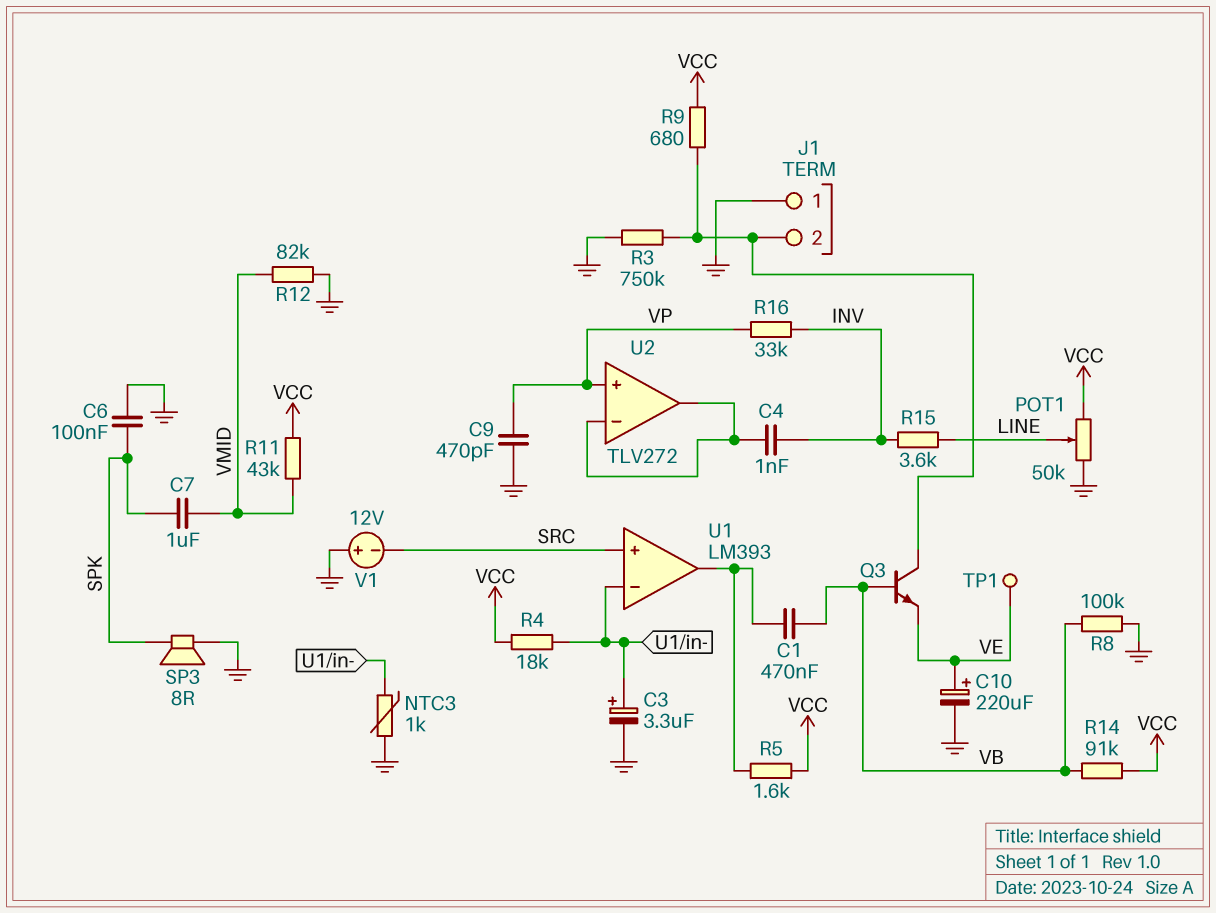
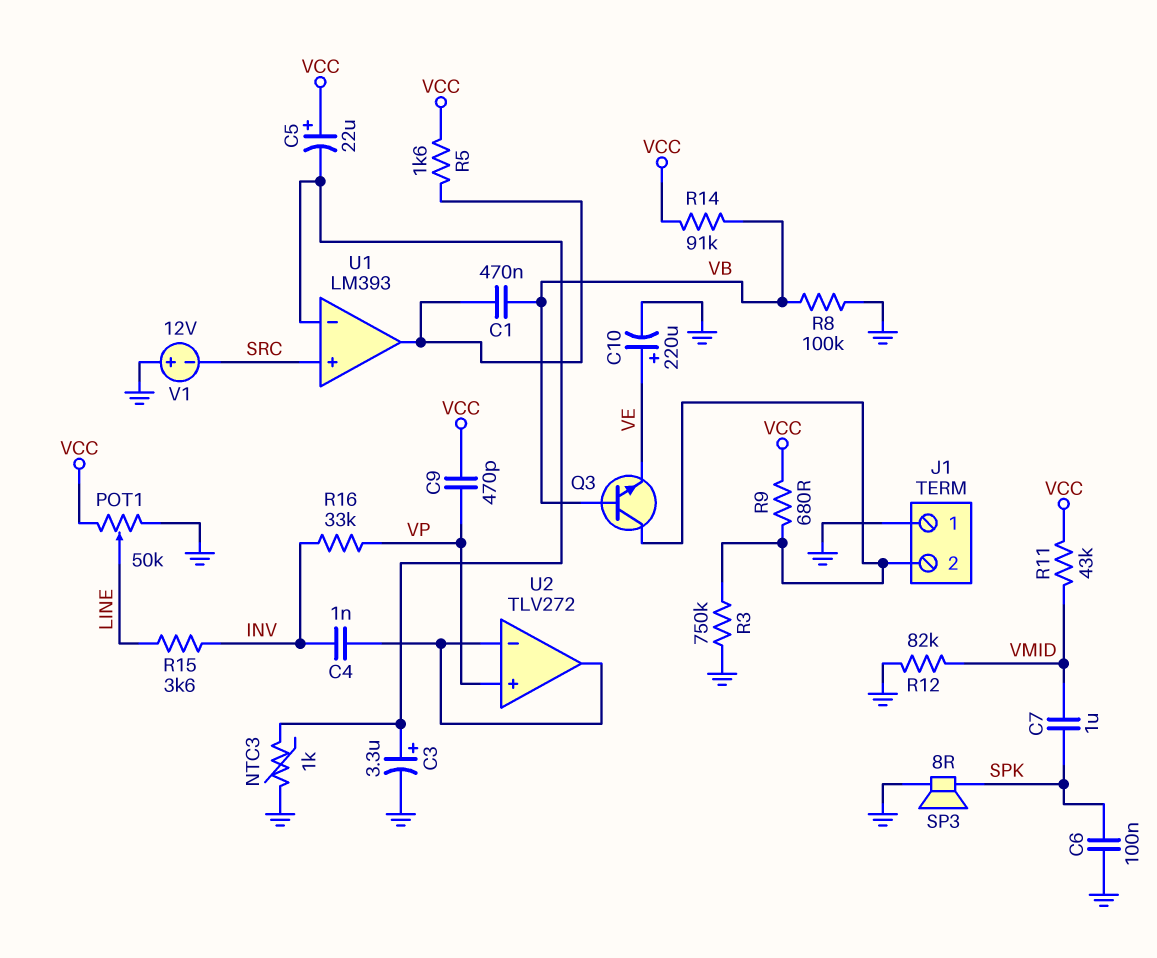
C5: none -> 22uF (plus VCC, minus U1/in-)
C9: 470pF (GND, VP) -> 470pF (VCC, VP)
R4: 18k (U1/in-, VCC) -> none
TP1: test point (VE) -> none

